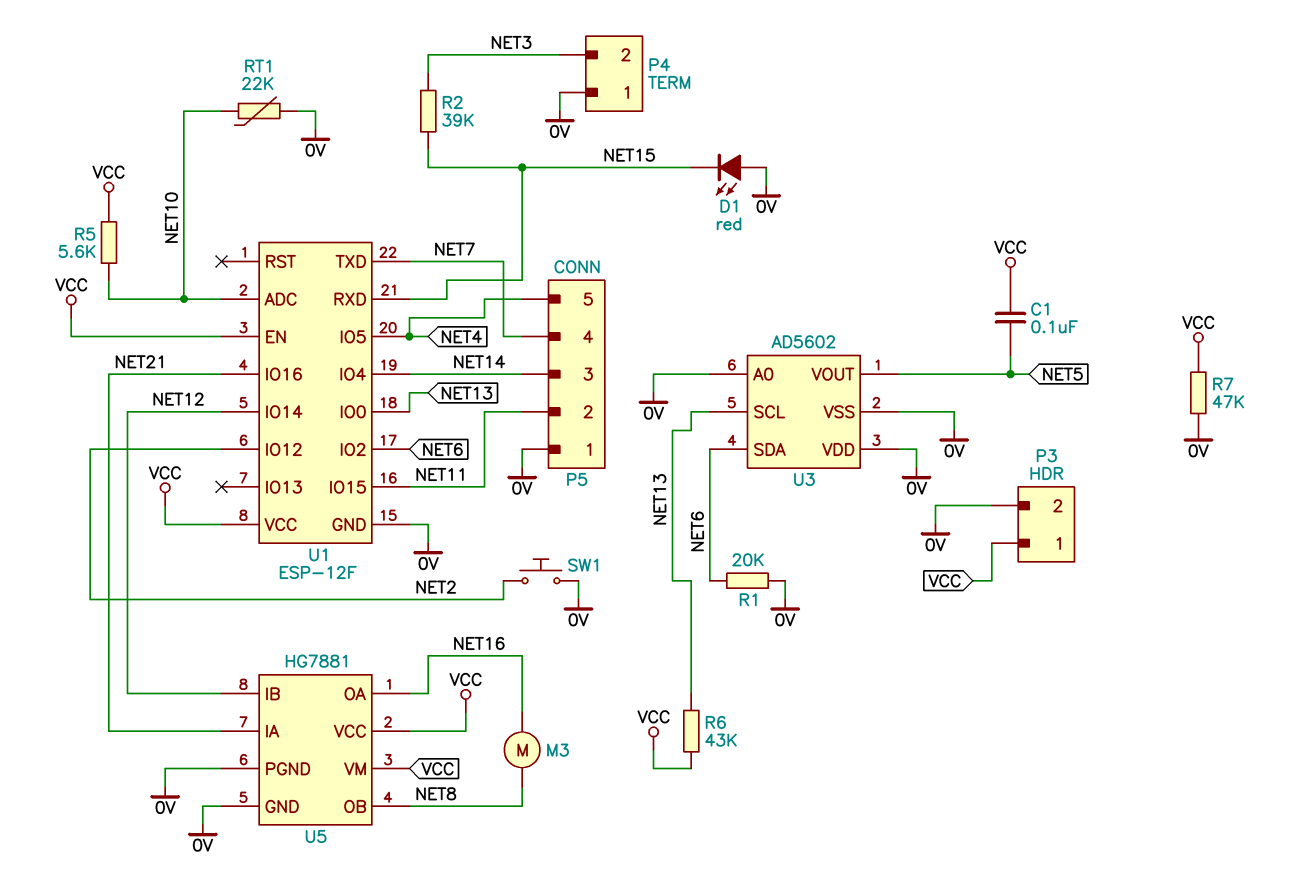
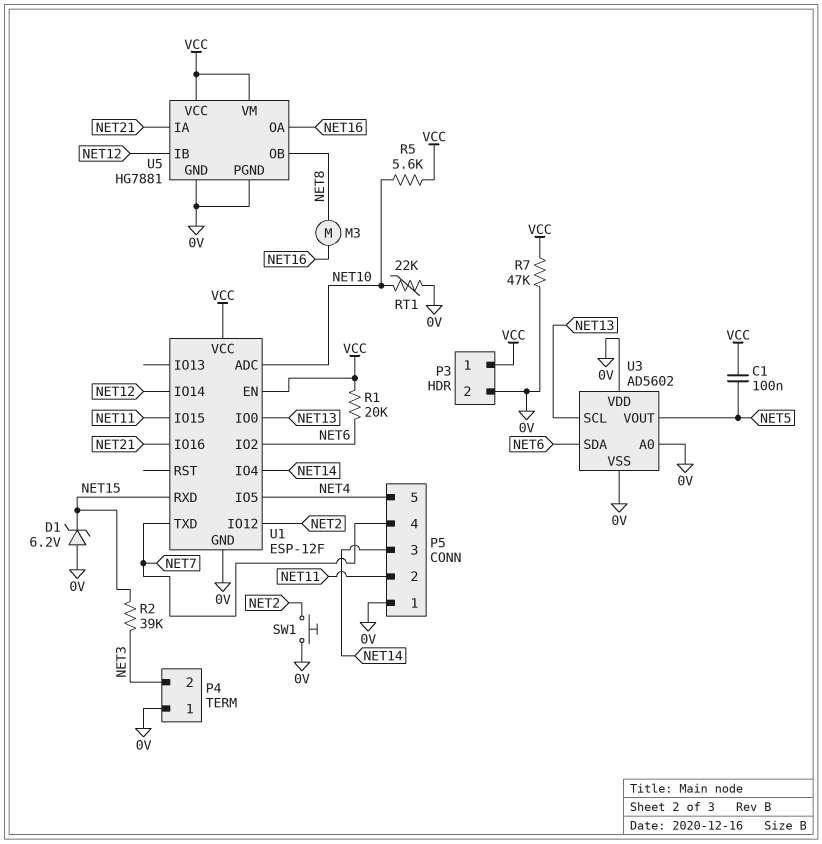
D1: LED red (A 0V, K NET15) -> zener 6.2V (A 0V, K NET15)
R1: 20k (0V, NET6) -> 20k (NET6, VCC)
R6: 43k (NET13, VCC) -> none

